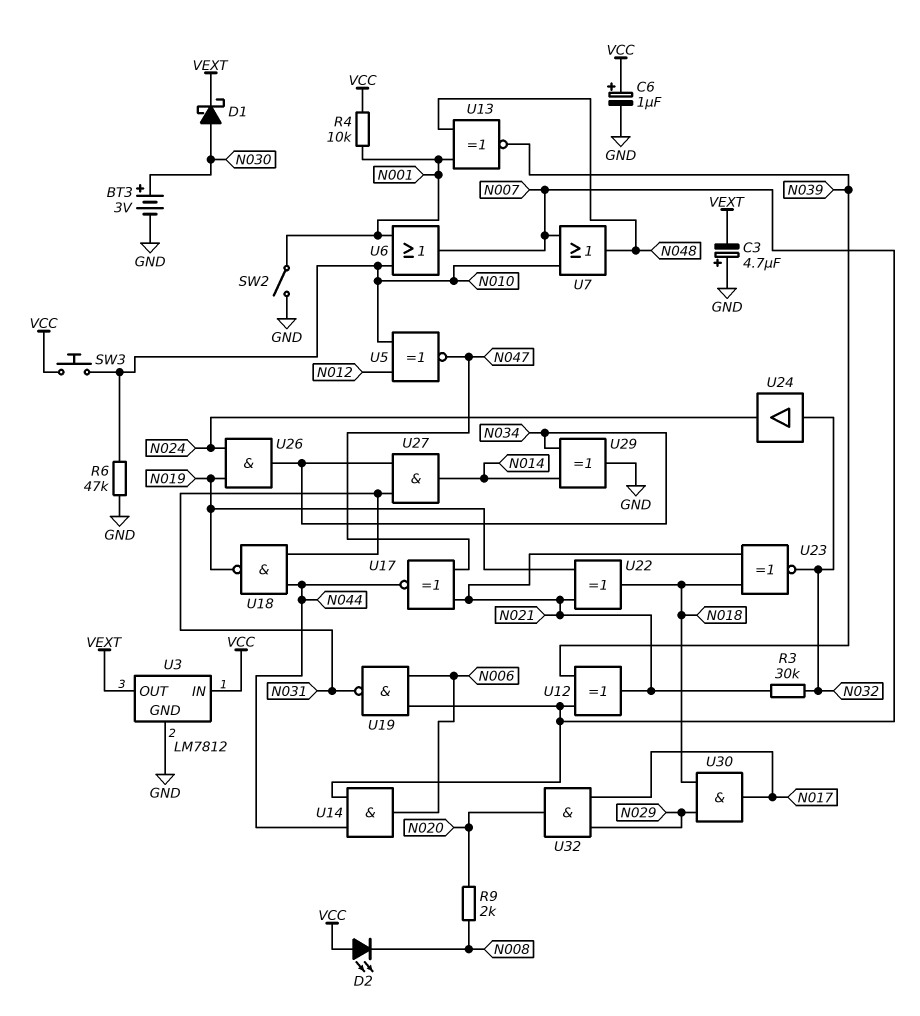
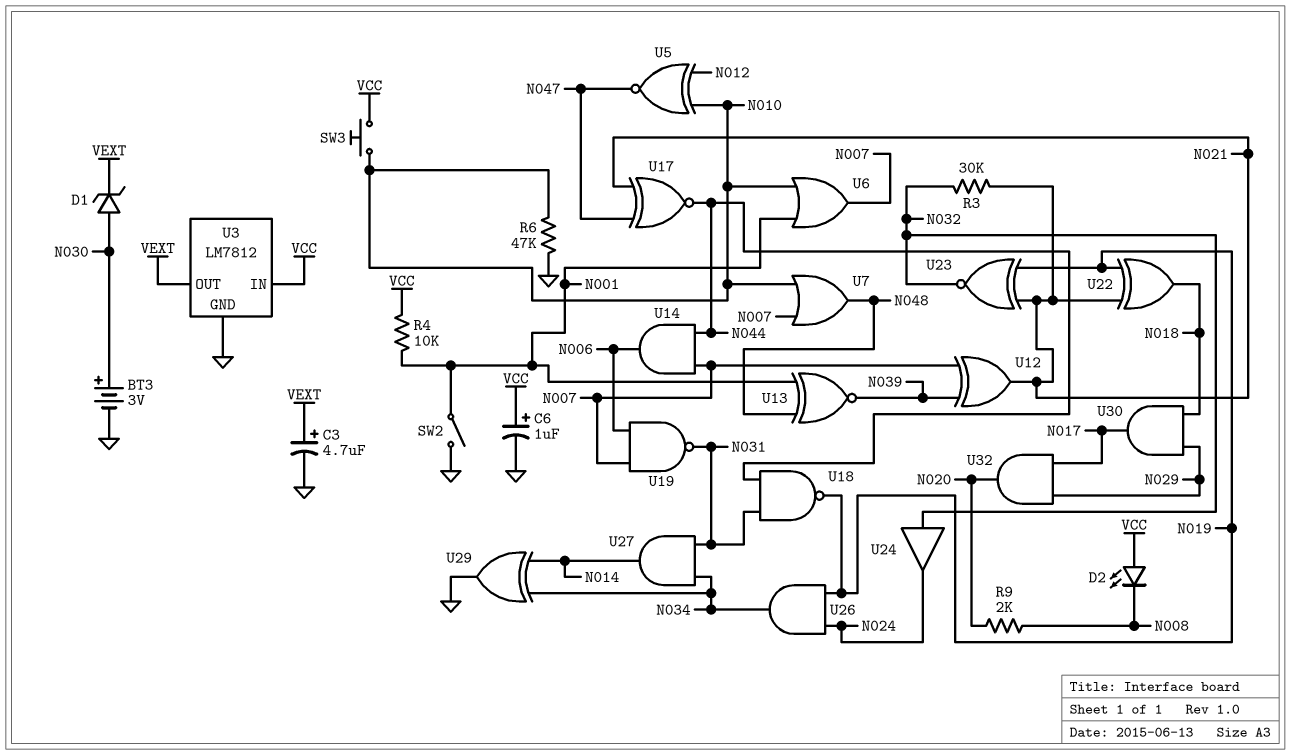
C3: 4.7uF (plus GND, minus VEXT) -> 4.7uF (plus VEXT, minus GND)
D1: schottky (A N030, K VEXT) -> zener (A N030, K VEXT)
U23: XNOR (in N018, in N021, out N032) -> XNOR (in N019, in N021, out N032)

